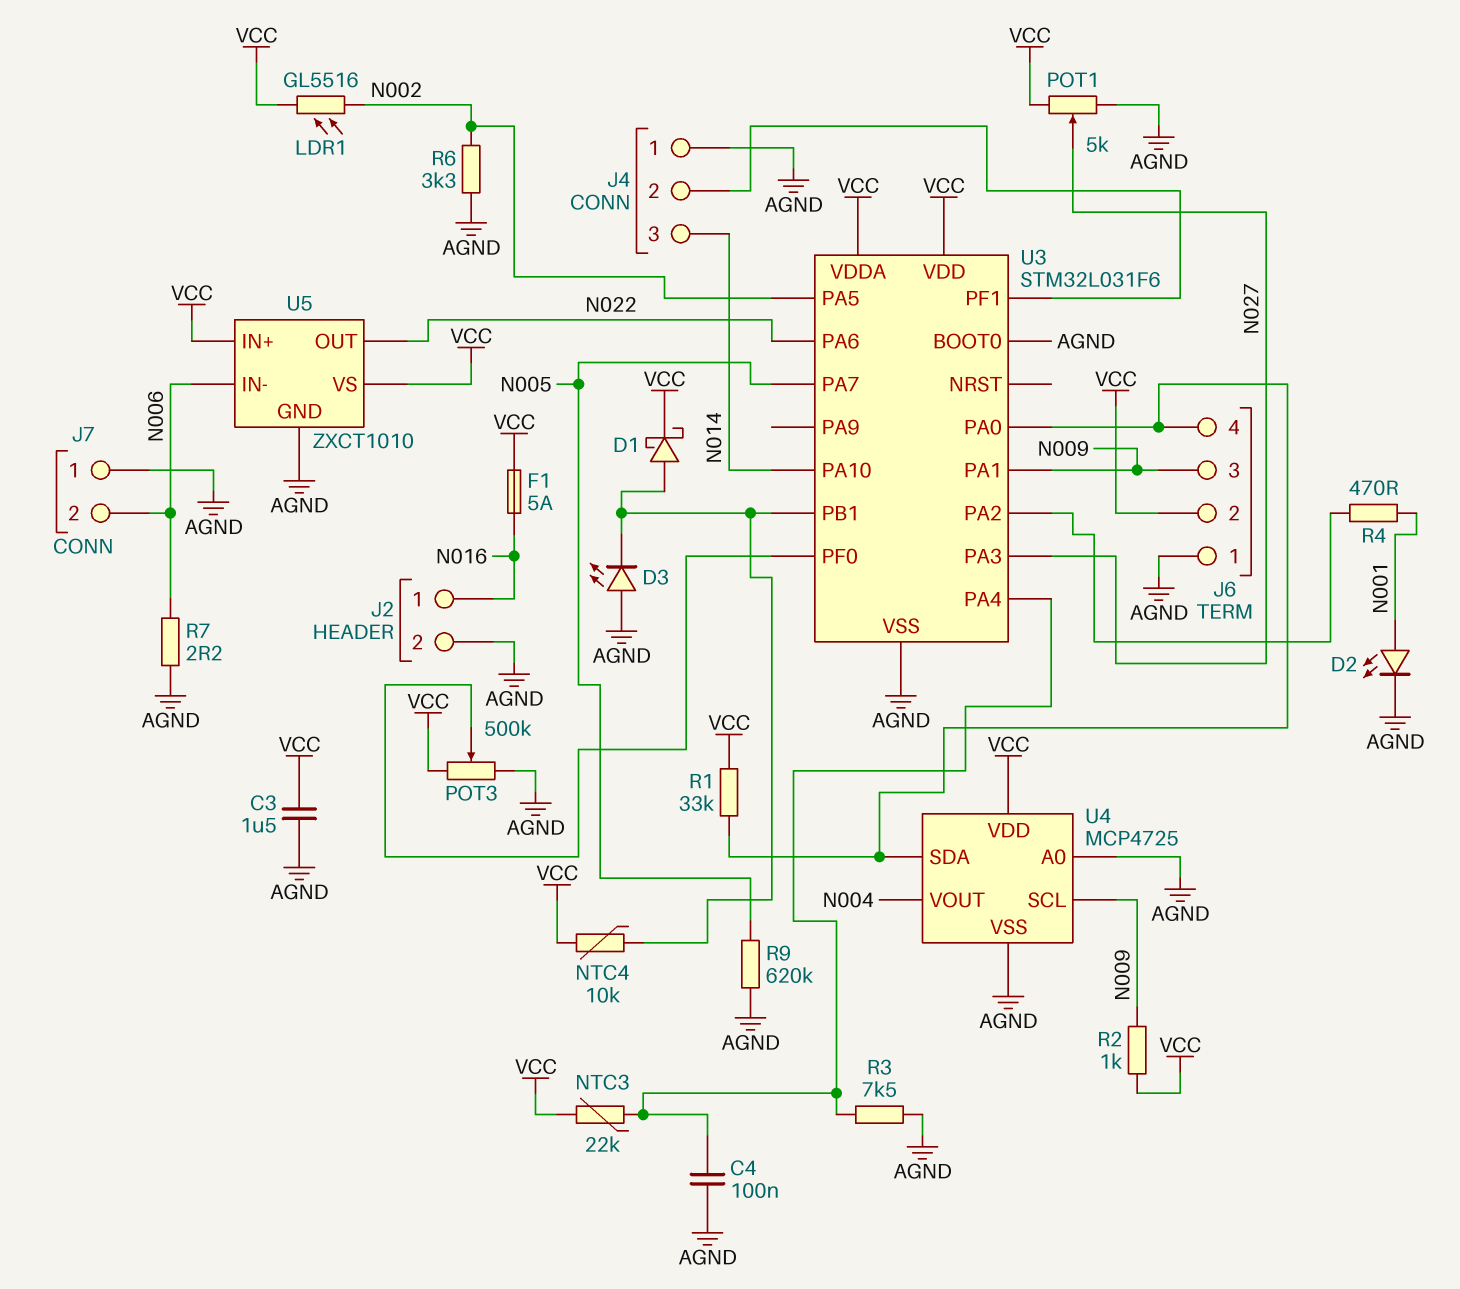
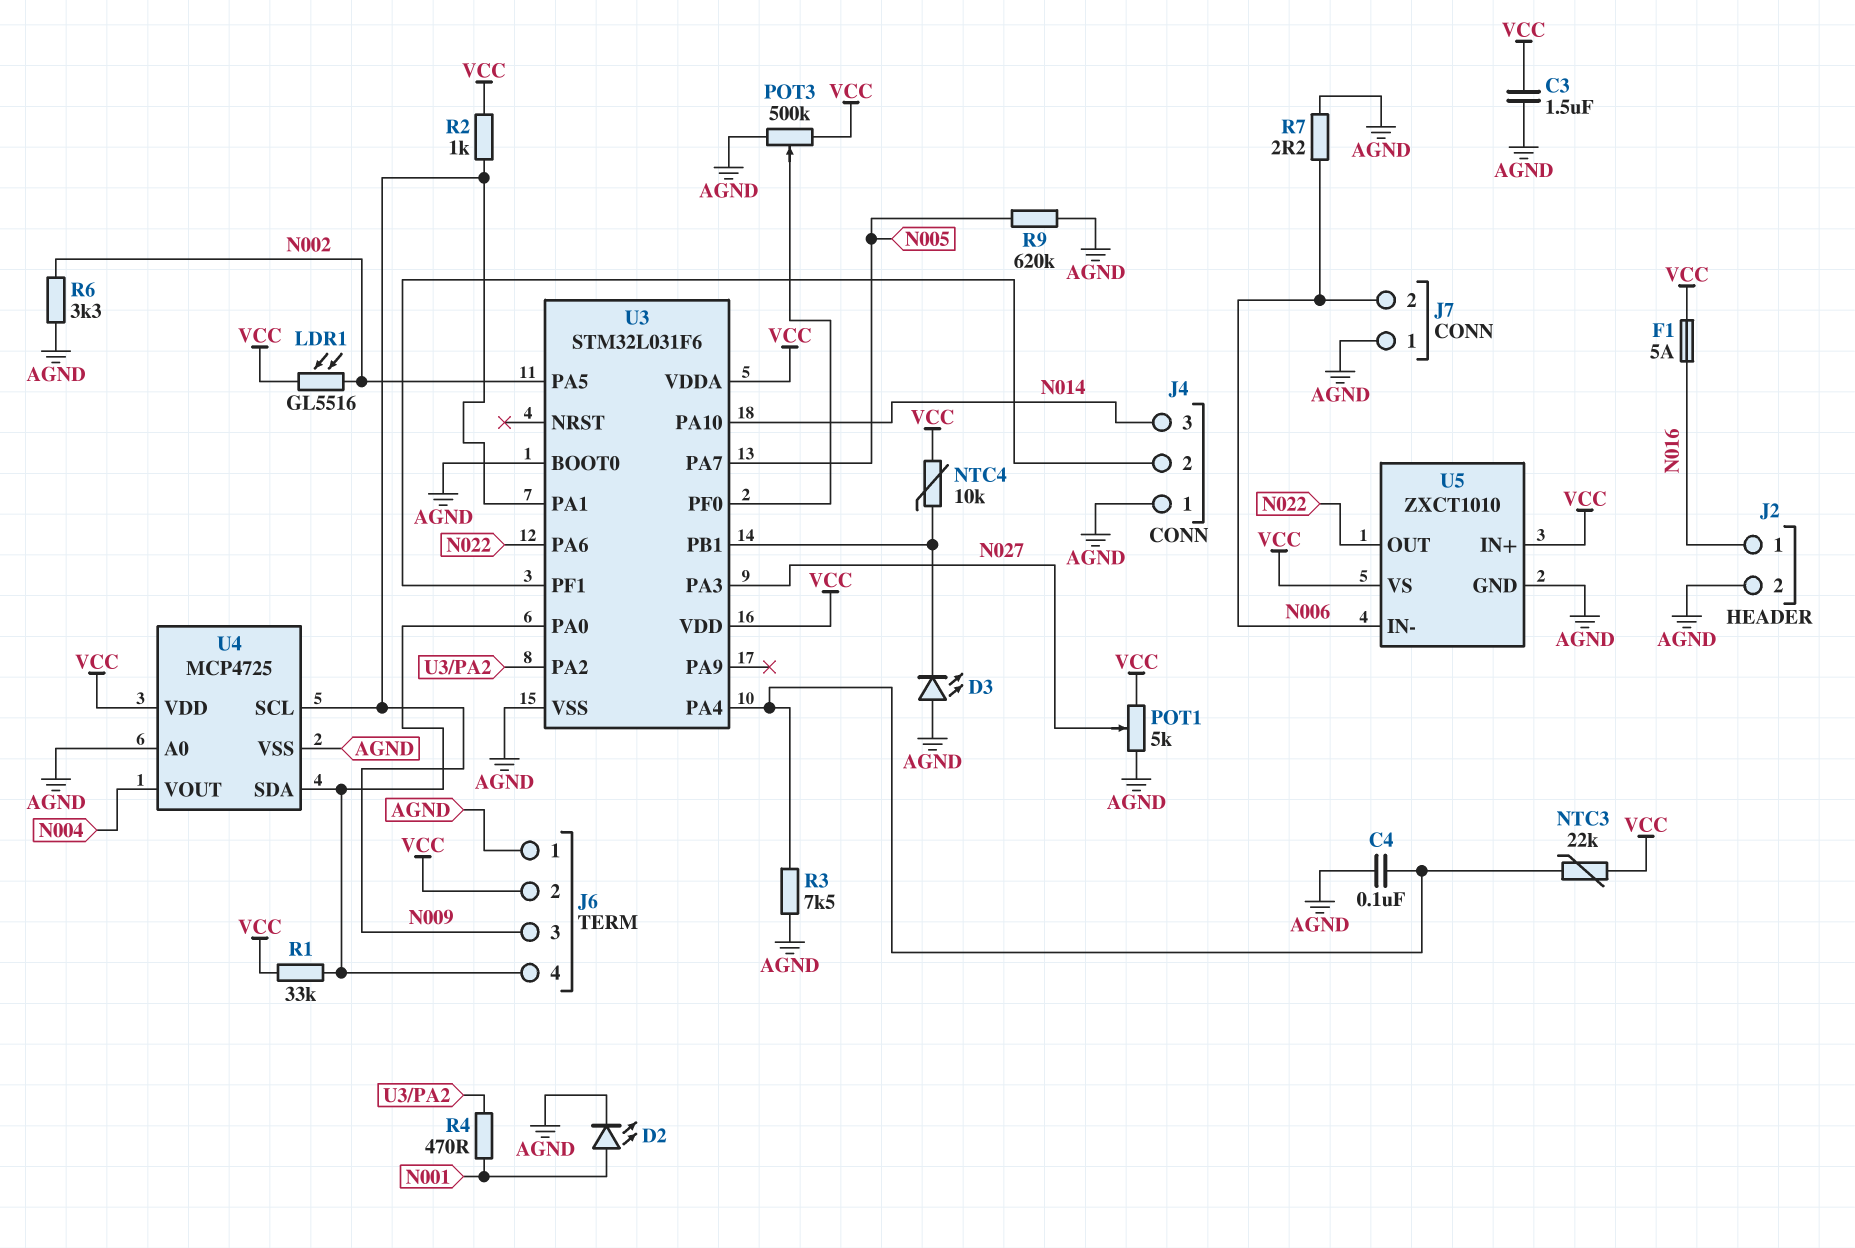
D1: schottky (A U3/PB1, K VCC) -> none

